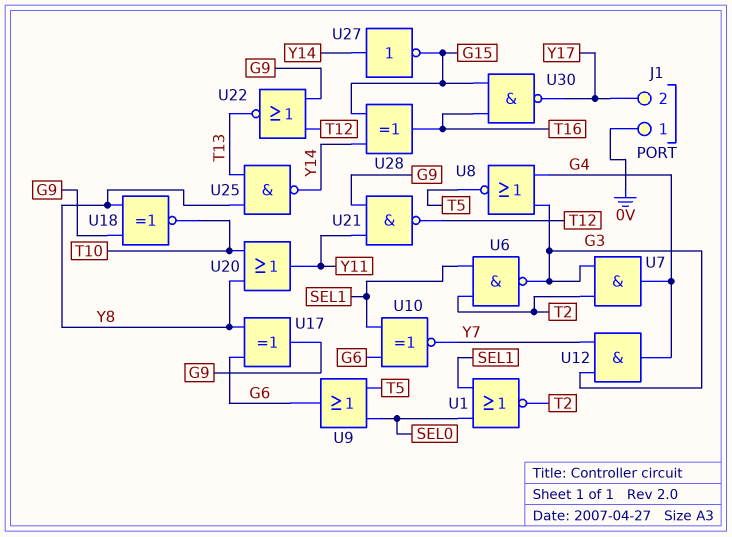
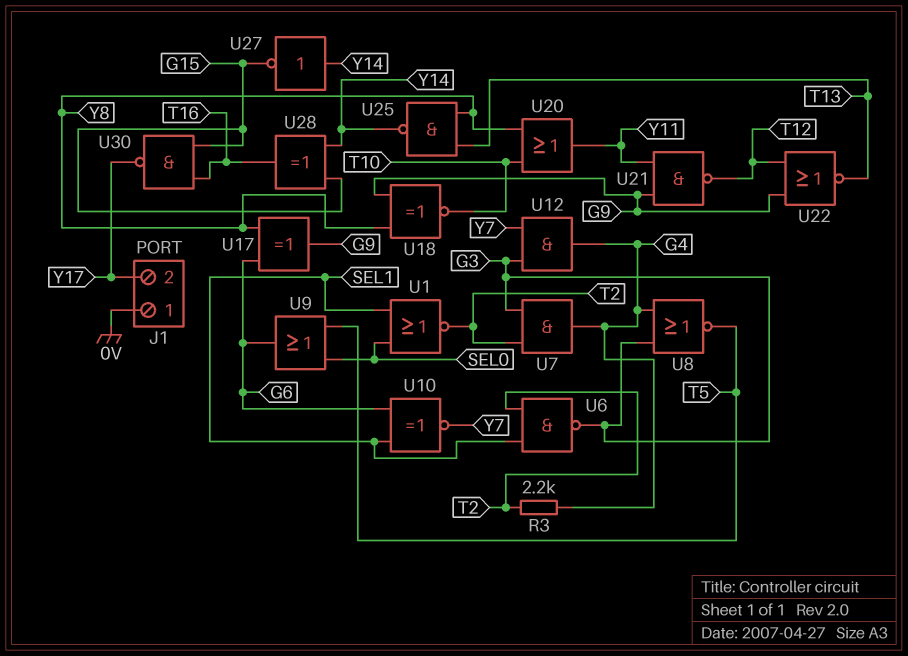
R3: none -> 2.2k (G4, T2)

